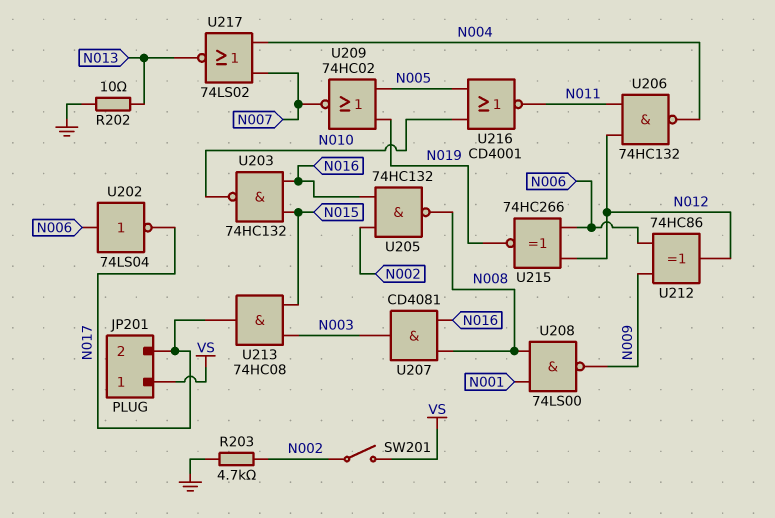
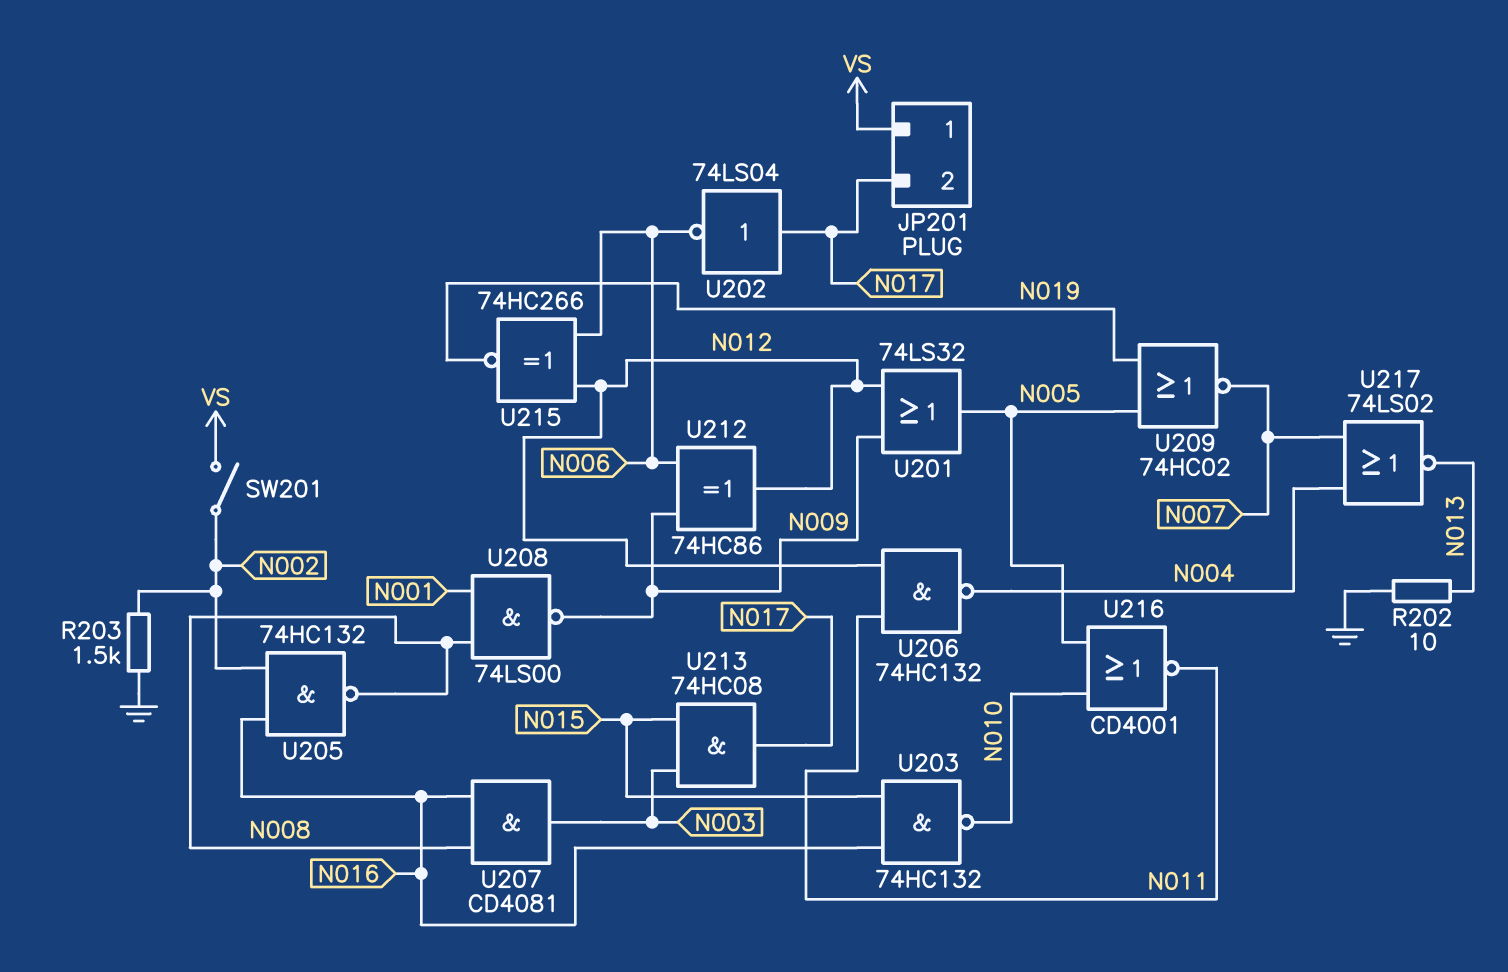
R203: 4.7k (GND, N002) -> 1.5k (GND, N002)
U201: none -> OR 74LS32 (in N009, in N012, out N005)
U202: NOT 74LS04 (in N006, out N017) -> NOT 74LS04 (in N017, out N006)

